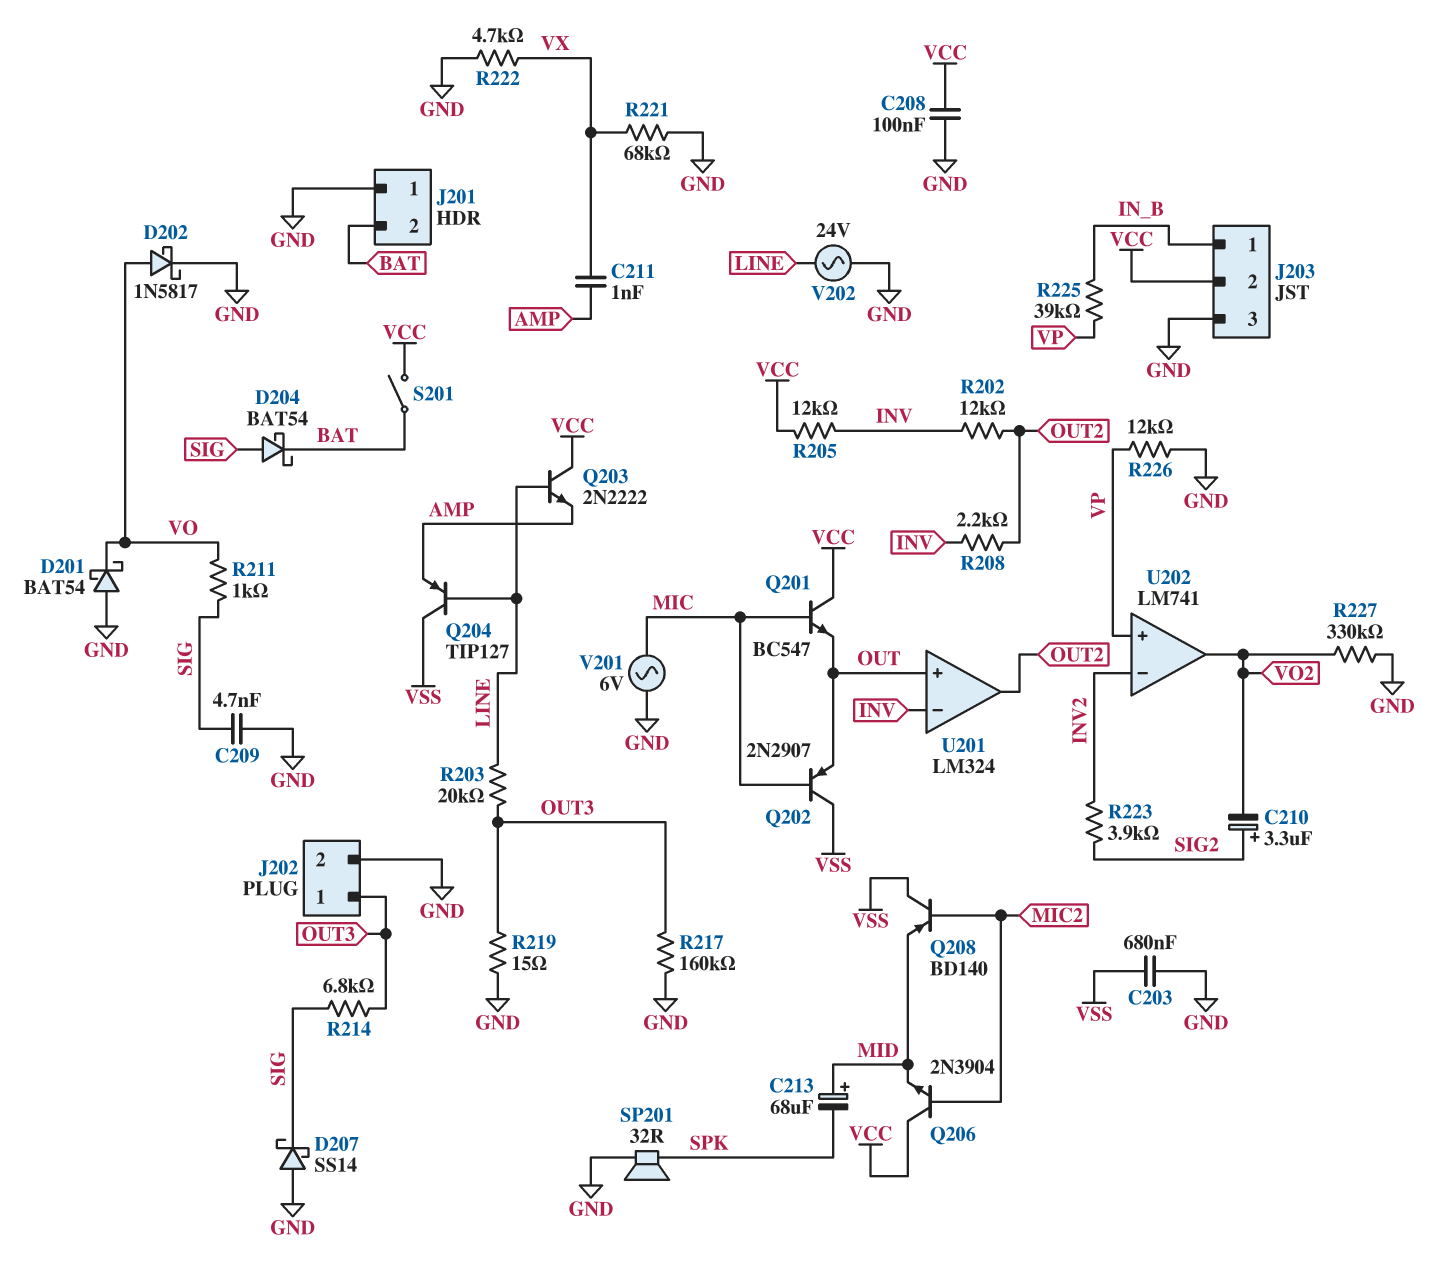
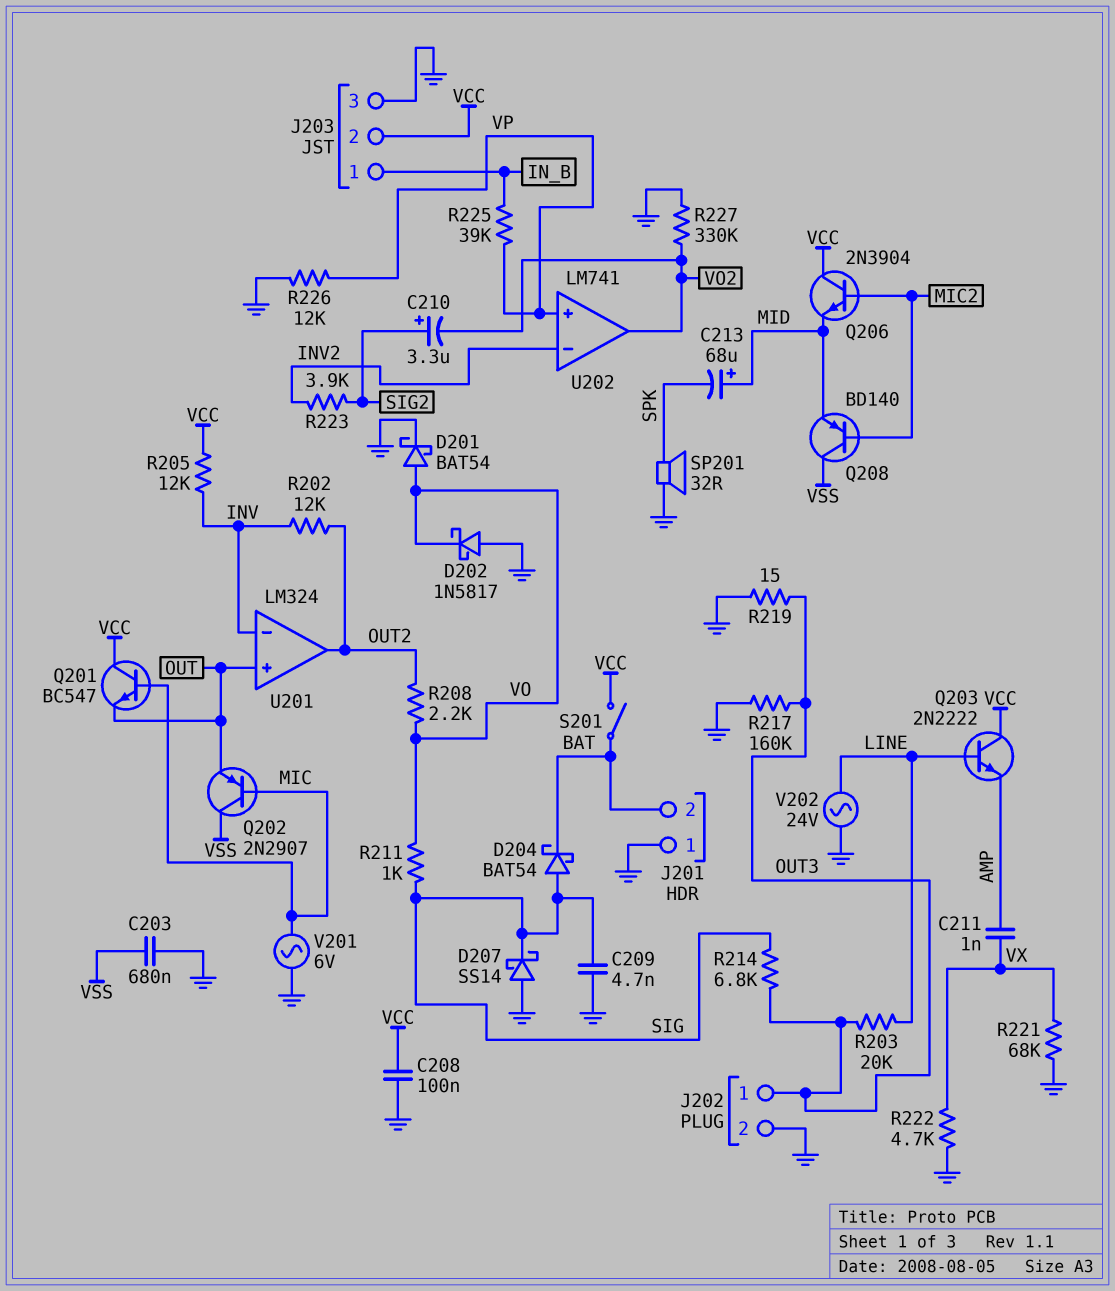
D201: schottky BAT54 (A GND, K VO) -> schottky BAT54 (A VO, K GND)
D202: schottky 1N5817 (A VO, K GND) -> schottky 1N5817 (A GND, K VO)
Q204: PNP TIP127 (B LINE, C VSS, E AMP) -> none
R208: 2.2k (INV, OUT2) -> 2.2k (OUT2, VO)

